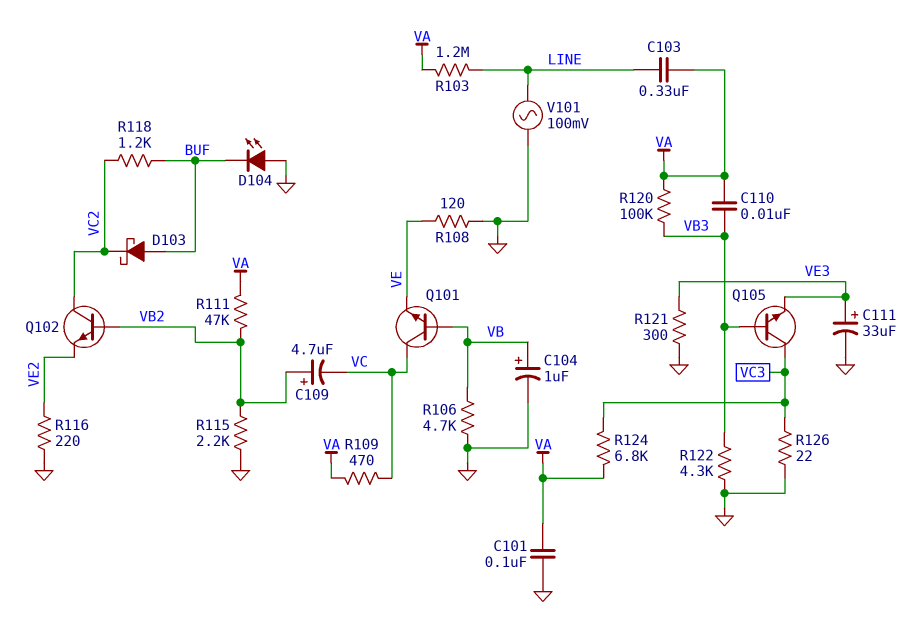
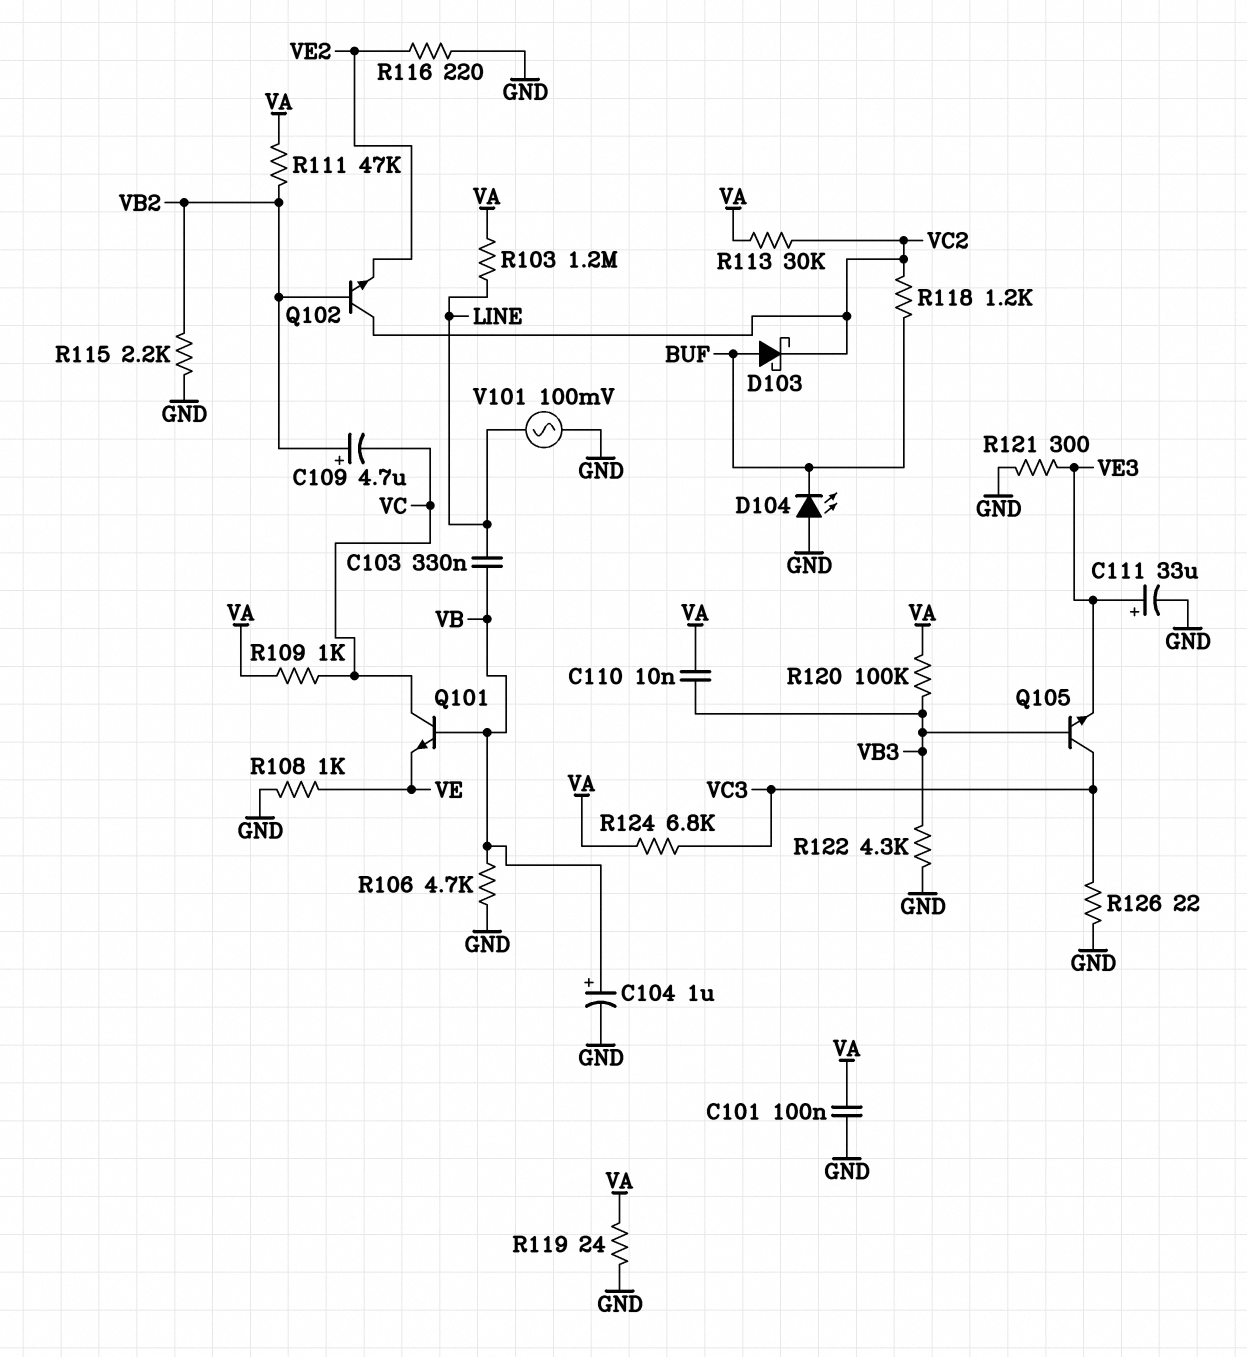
C103: 330nF (LINE, VA) -> 330nF (LINE, VB)
R108: 120 (GND, VE) -> 1k (GND, VE)
R109: 470 (VA, VC) -> 1k (VA, VC)
R113: none -> 30k (VA, VC2)
R119: none -> 24 (GND, VA)

